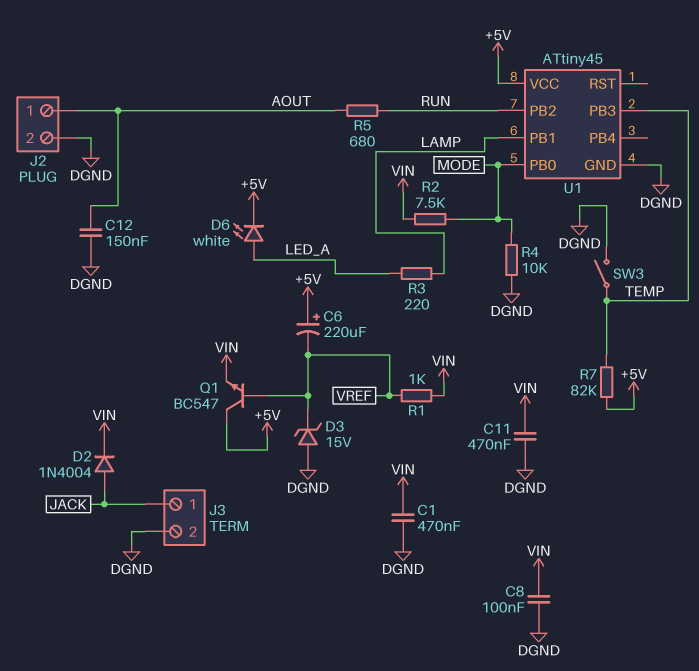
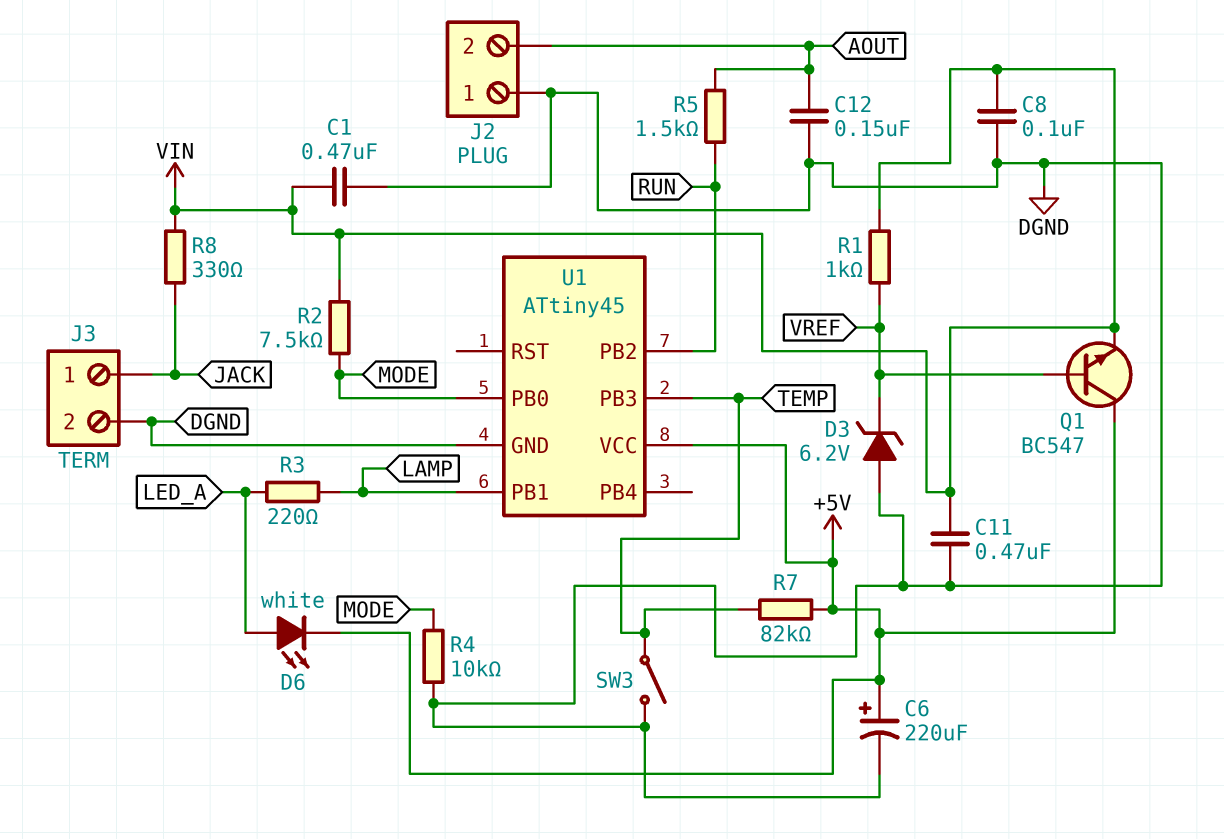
C6: 220uF (plus +5V, minus VREF) -> 220uF (plus +5V, minus DGND)
D2: diode 1N4004 (A JACK, K VIN) -> none
D3: zener 15V (A DGND, K VREF) -> zener 6.2V (A DGND, K VREF)
J2 pin 1: AOUT -> DGND
J2 pin 2: DGND -> AOUT
R5: 680 (AOUT, RUN) -> 1.5k (AOUT, RUN)
R8: none -> 330 (JACK, VIN)

